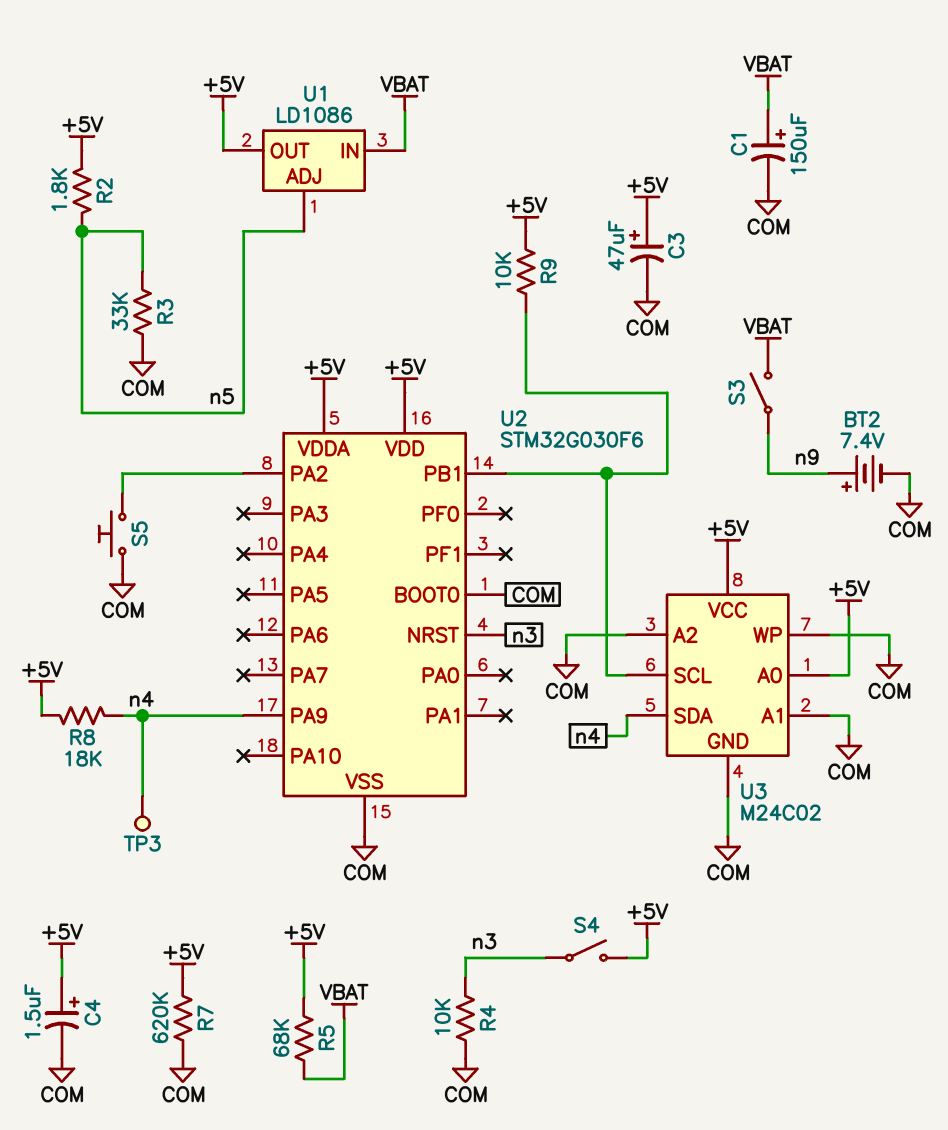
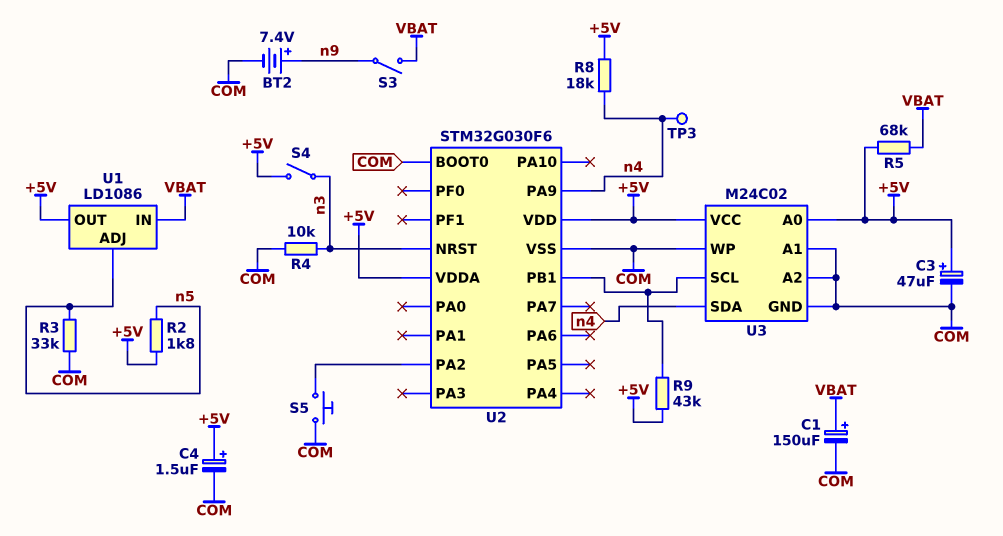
R7: 620k (+5V, COM) -> none
R9: 10k (+5V, U2/PB1) -> 43k (+5V, U2/PB1)

